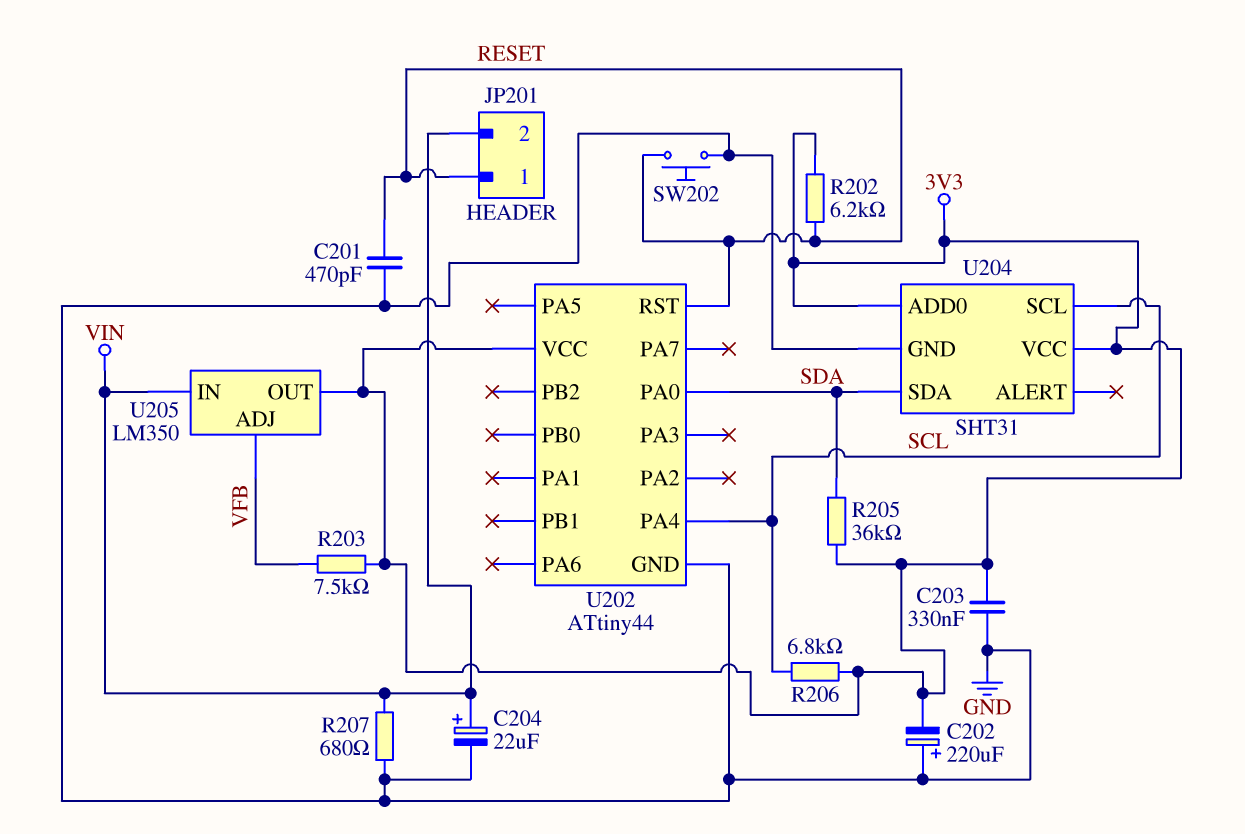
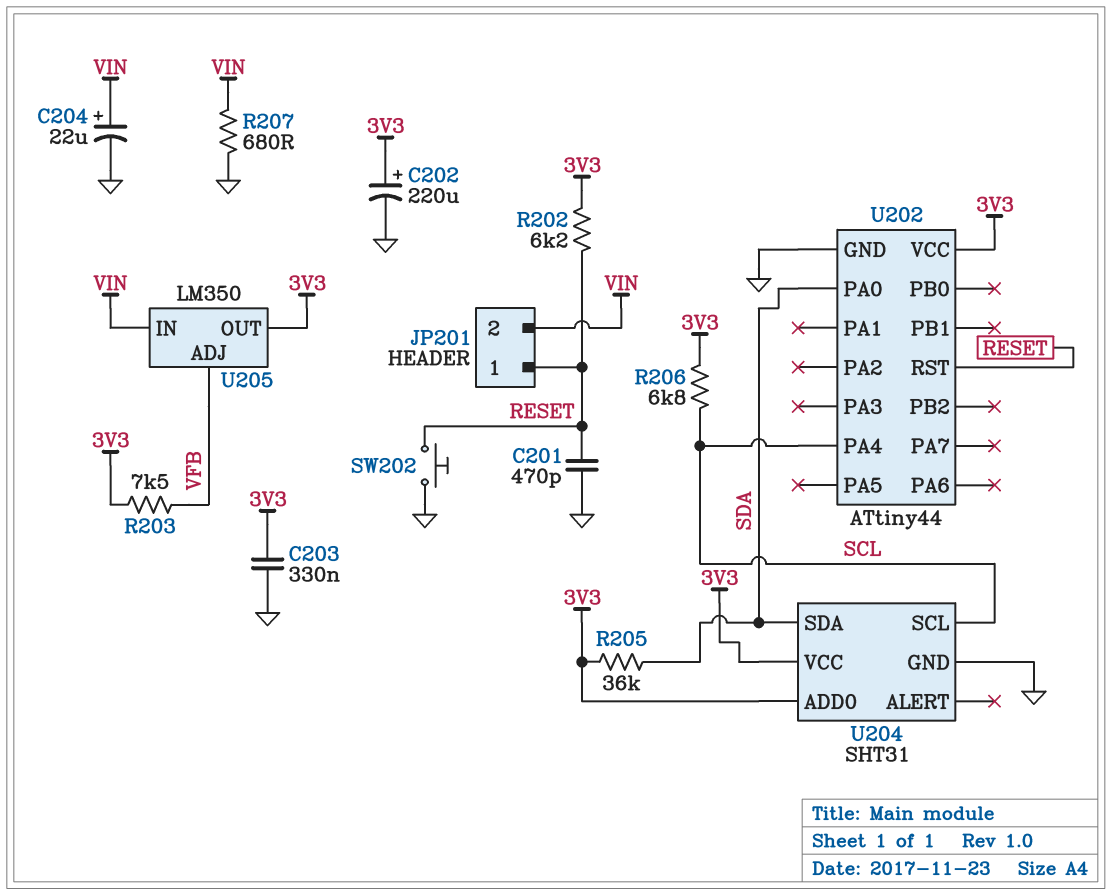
C202: 220uF (plus GND, minus 3V3) -> 220uF (plus 3V3, minus GND)

